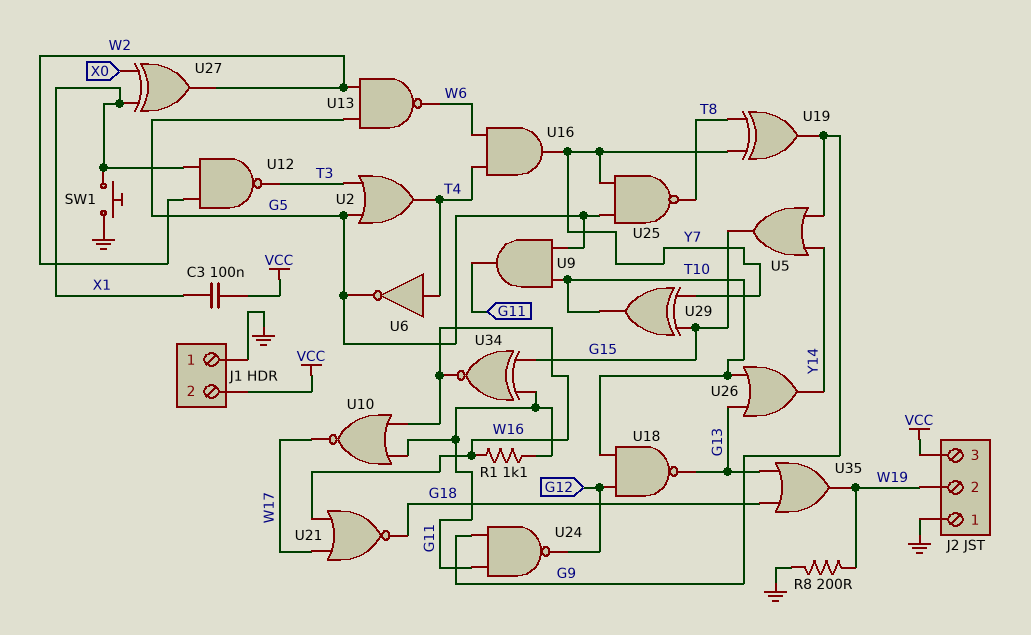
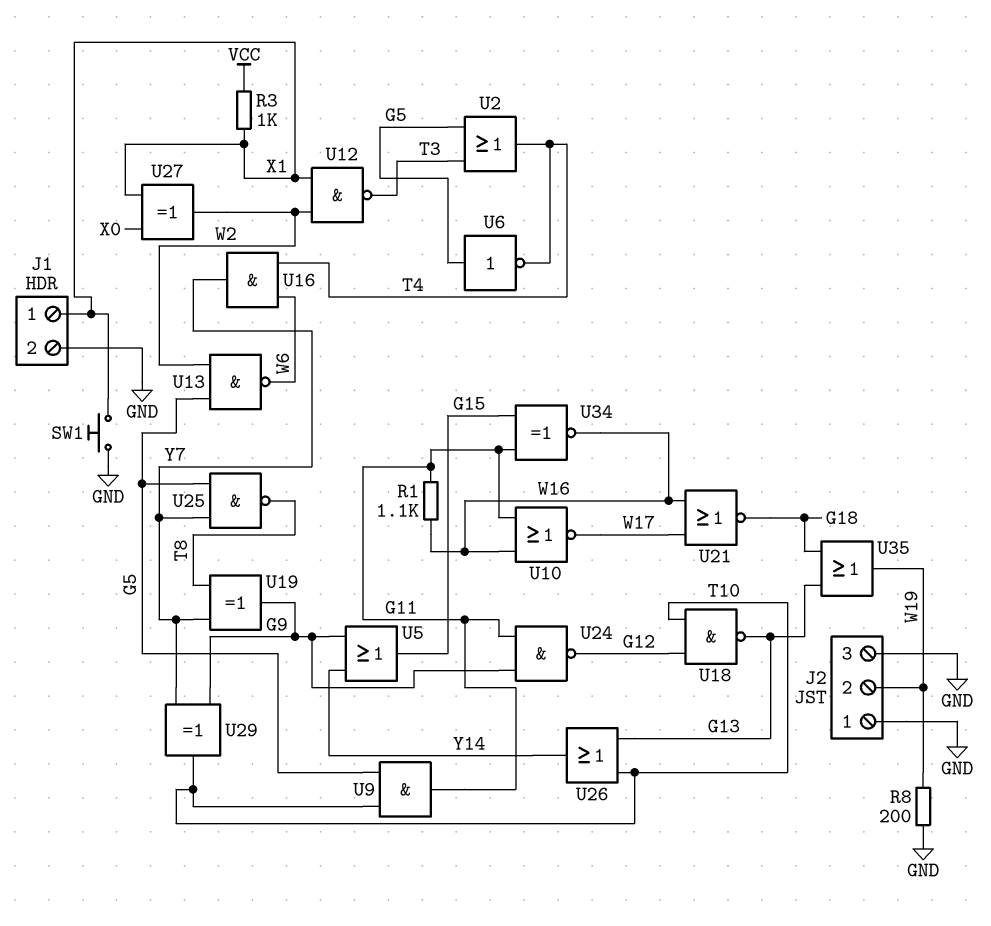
C3: 100nF (VCC, X1) -> none
J1 pin 1: GND -> X1
J1 pin 2: VCC -> GND
J2 pin 3: VCC -> GND
R3: none -> 1k (VCC, X1)
U6: NOT (in T4, out G5) -> NOT (in G5, out T4)
U29: XOR (in G15, in Y7, out T10) -> XOR (in G9, in Y7, out T10)

